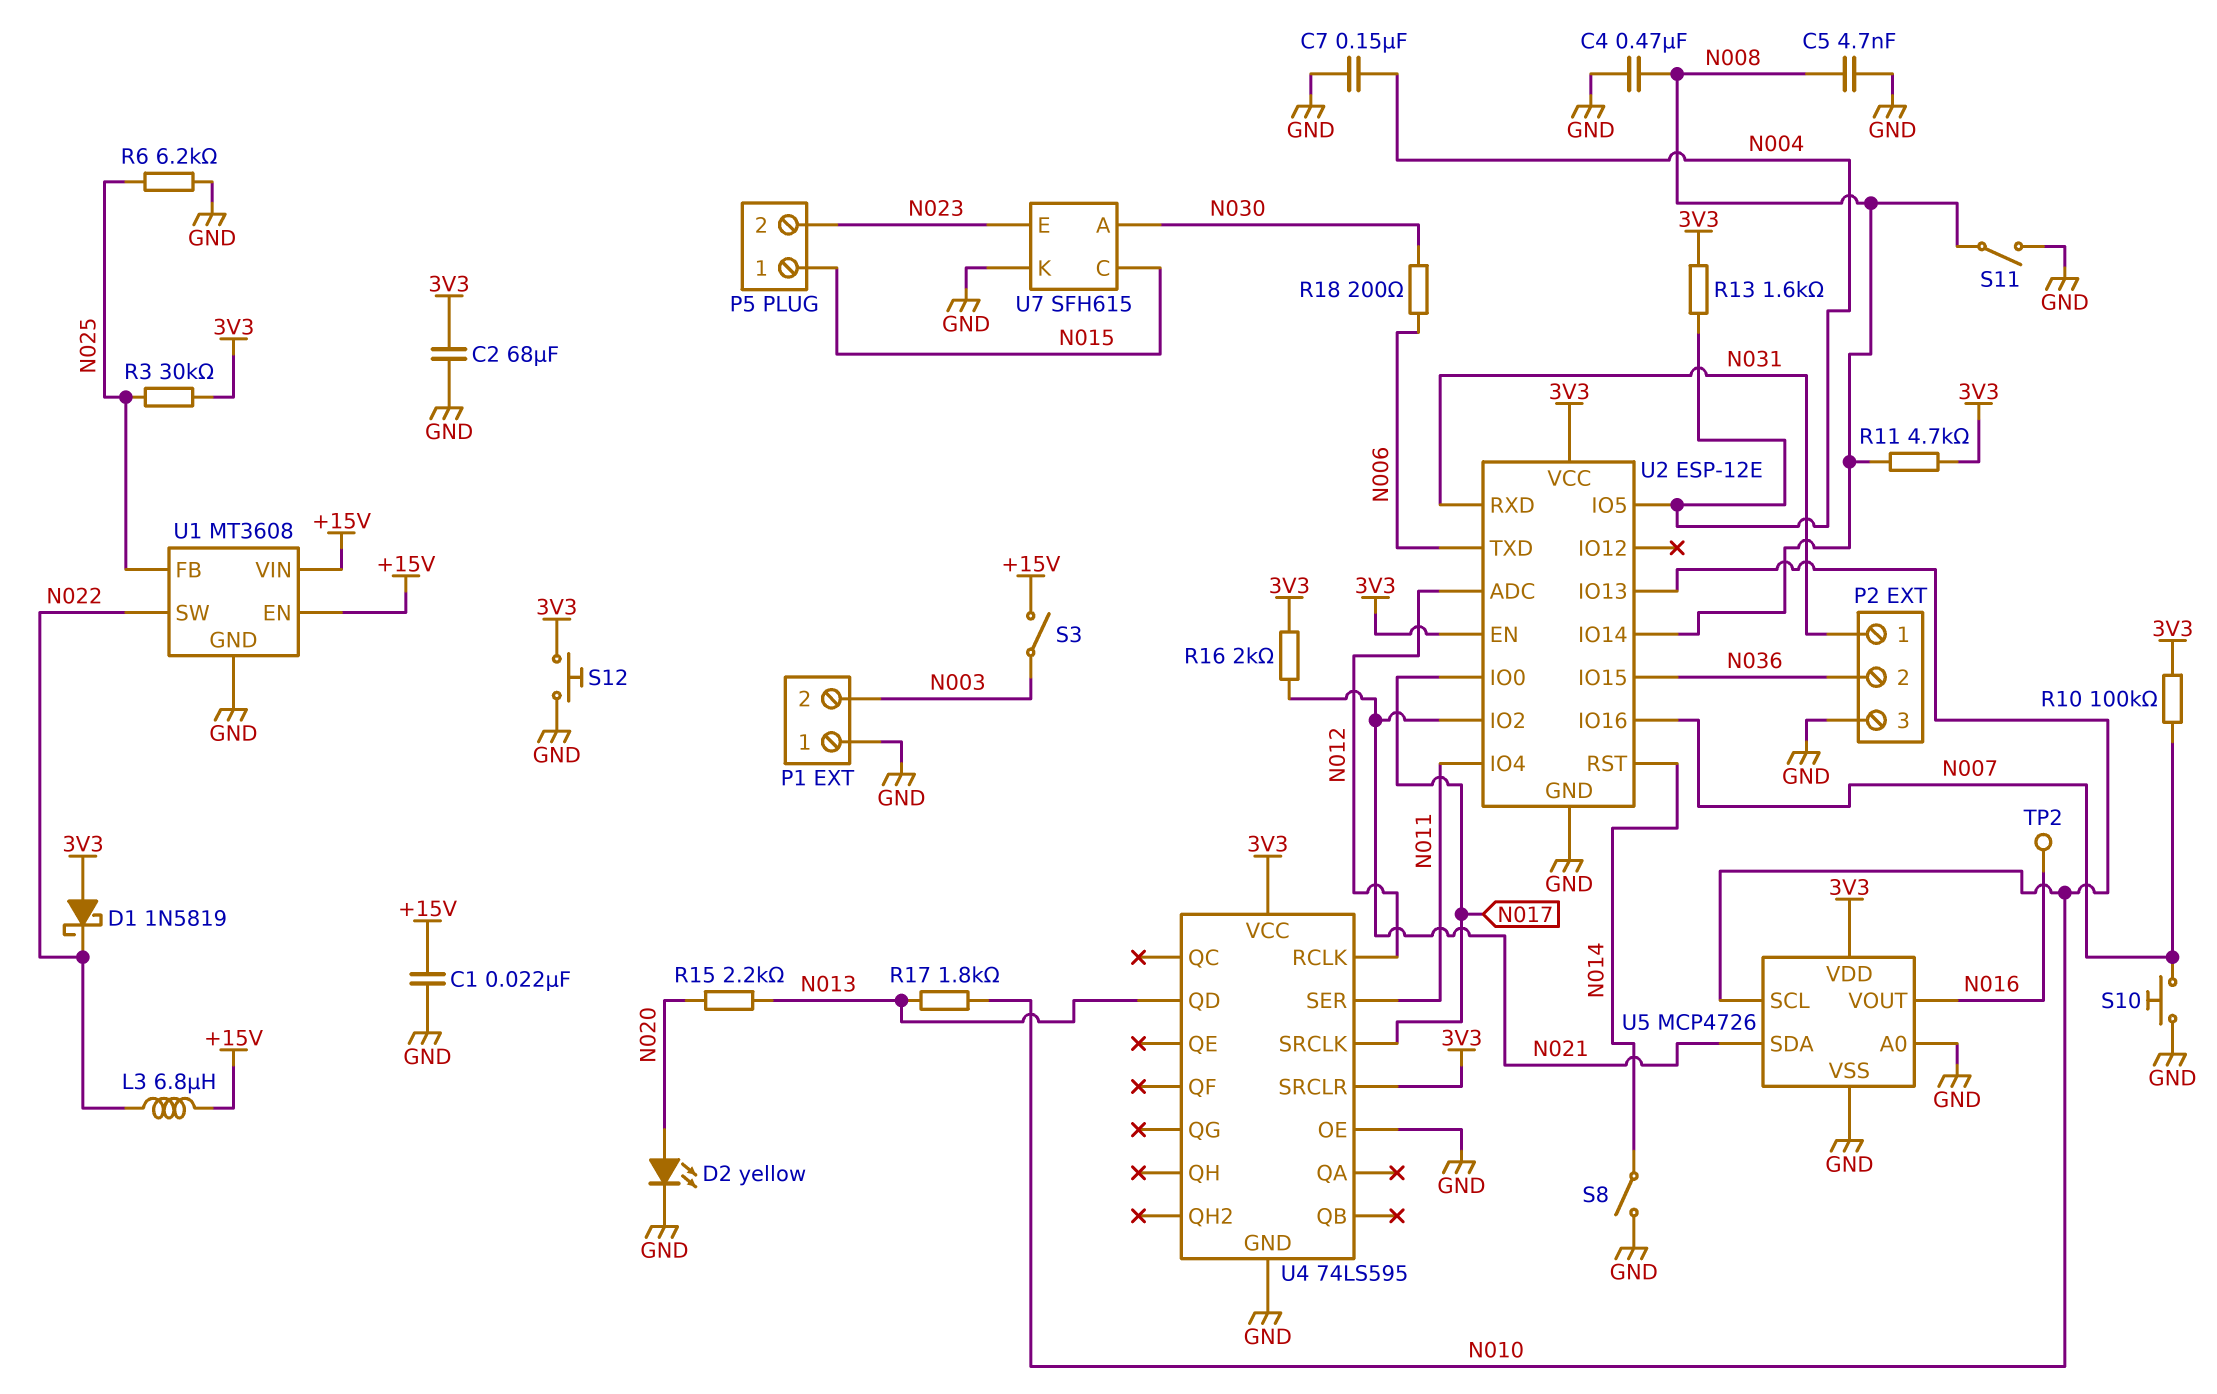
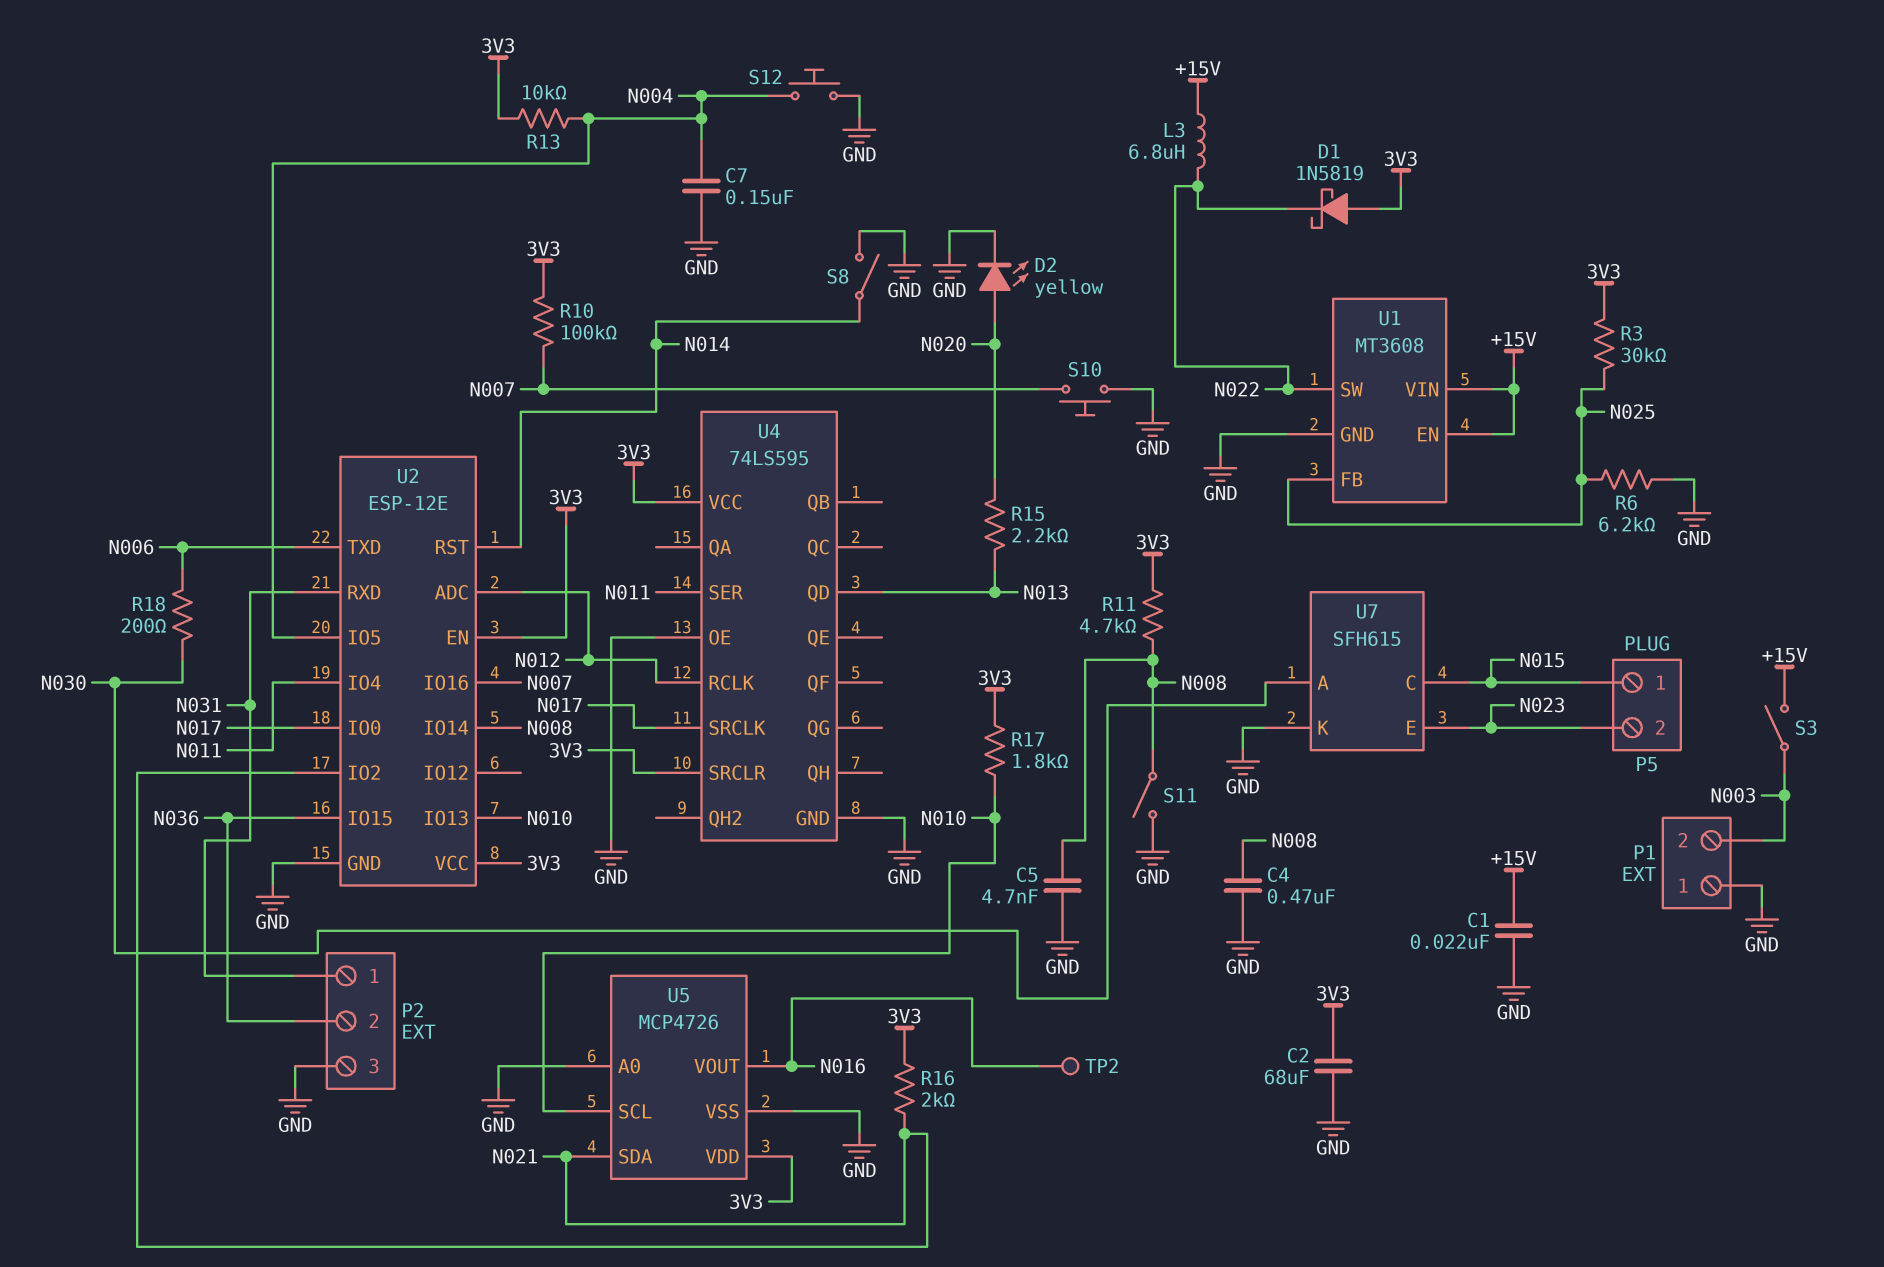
R13: 1.6k (3V3, N004) -> 10k (3V3, N004)
R17: 1.8k (N010, N013) -> 1.8k (3V3, N010)
S12: button (3V3, GND) -> button (GND, N004)

